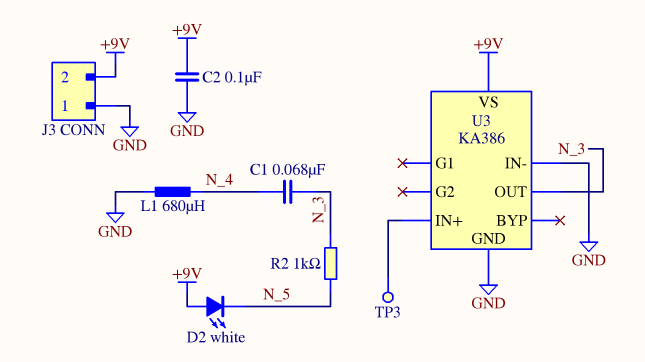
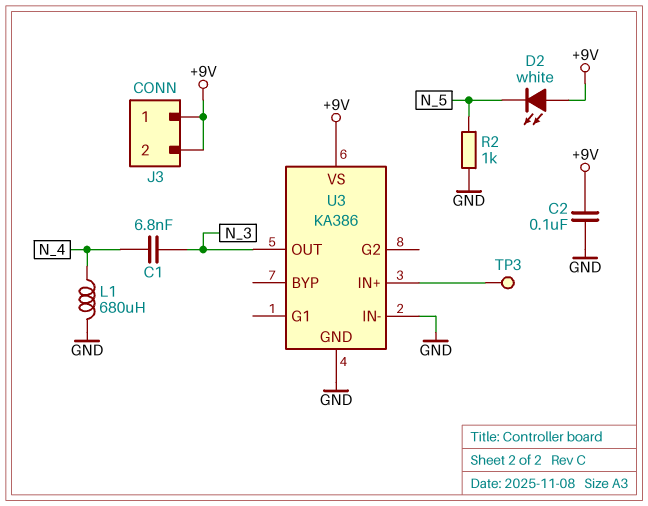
C1: 68nF (N_3, N_4) -> 6.8nF (N_3, N_4)
J3 pin 1: GND -> +9V
R2: 1k (N_3, N_5) -> 1k (GND, N_5)

